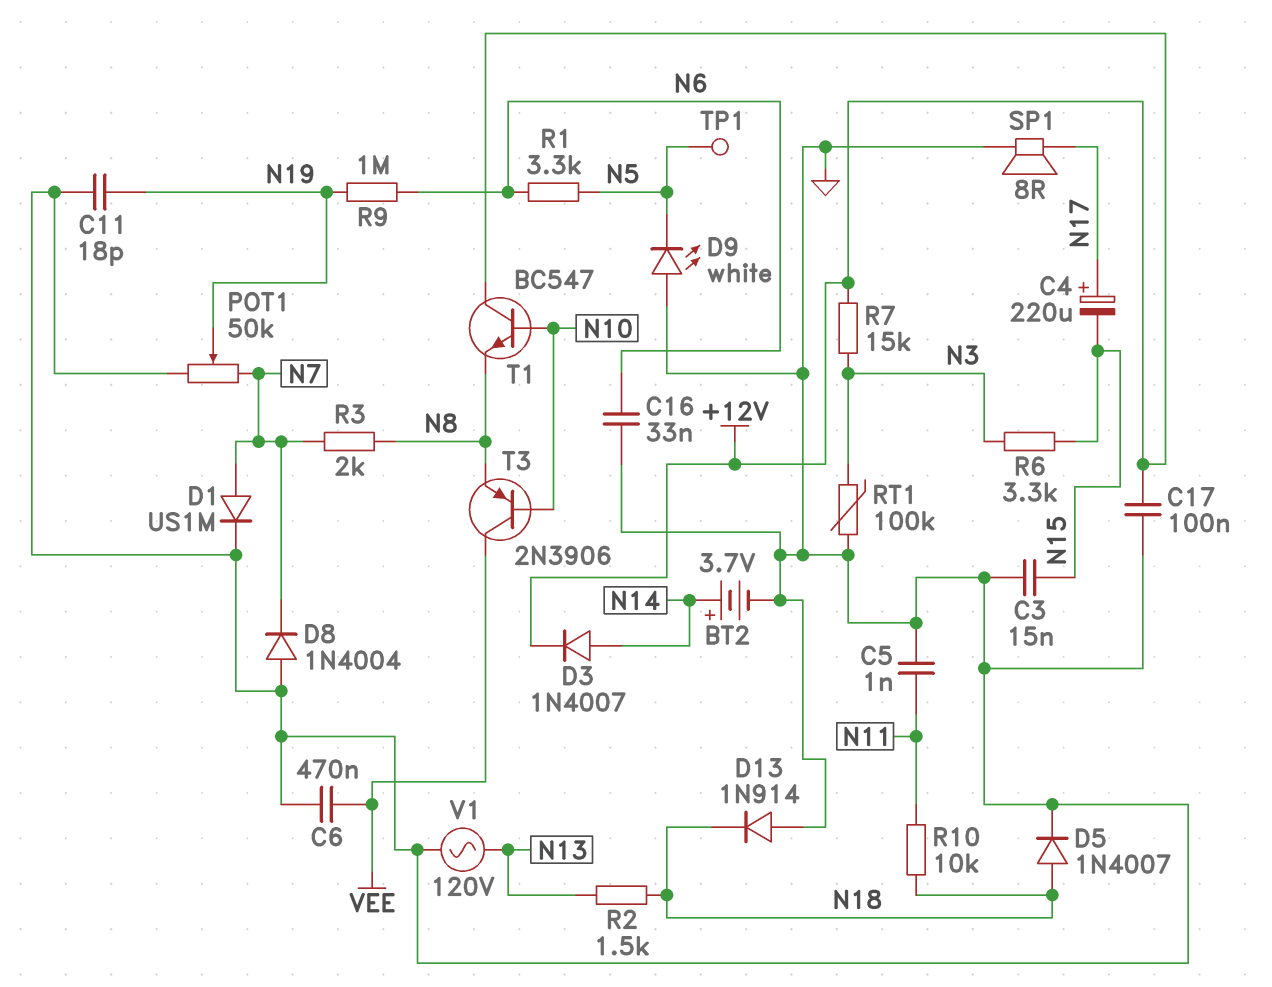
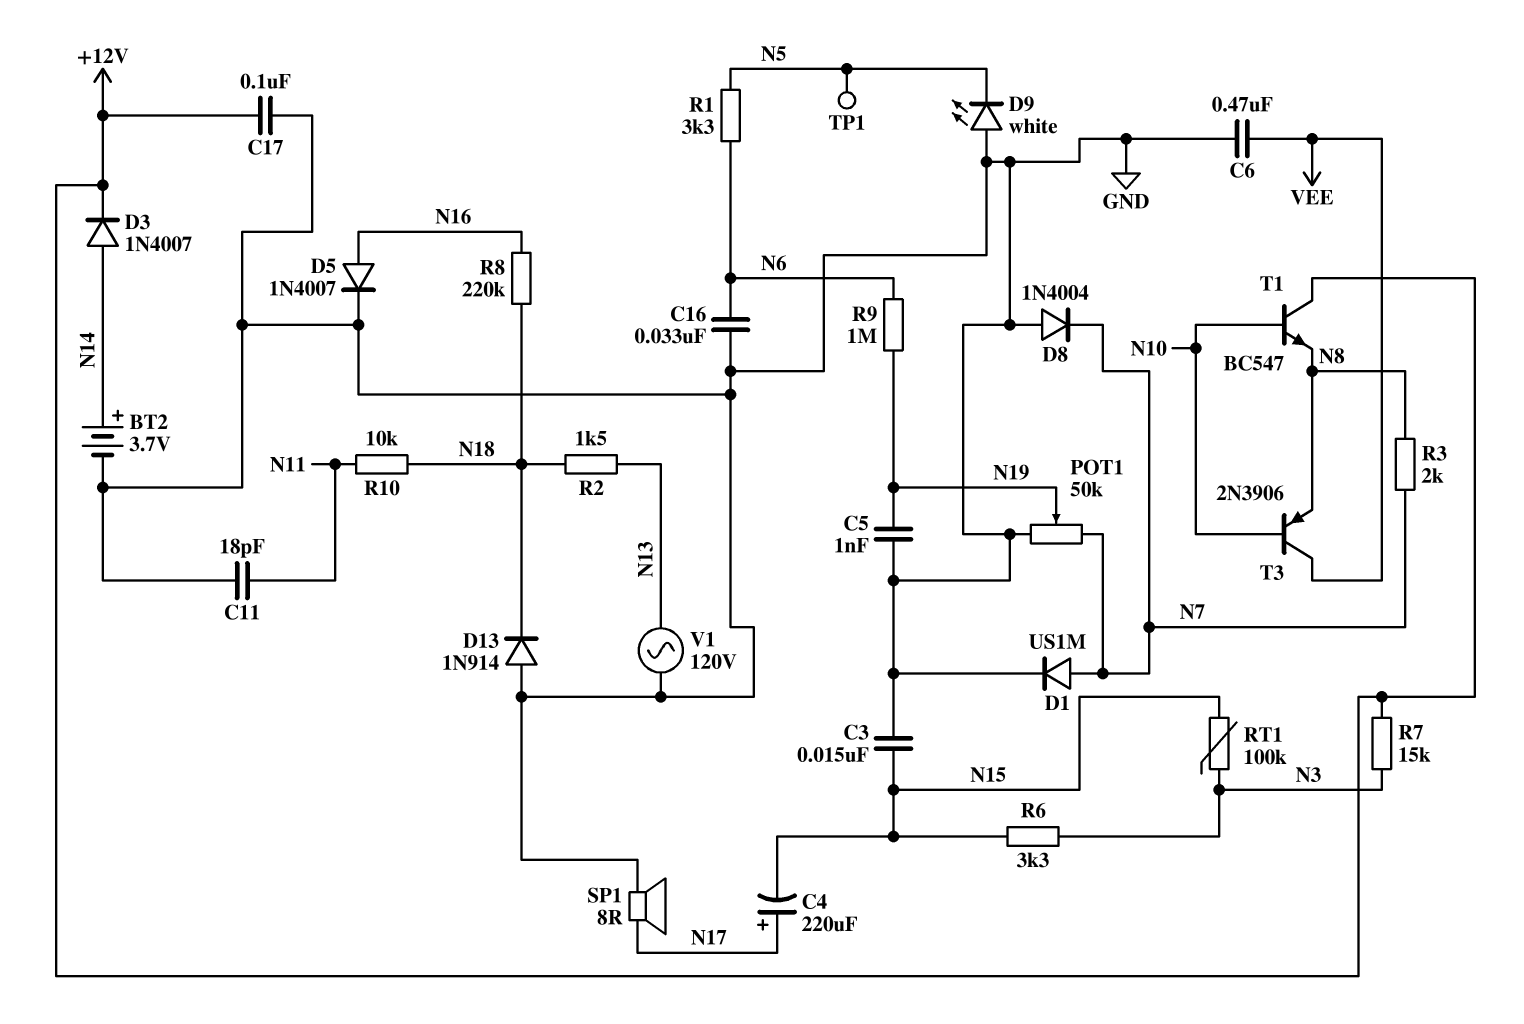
C5: 1nF (GND, N11) -> 1nF (GND, N19)
C11: 18pF (GND, N19) -> 18pF (GND, N11)
D5: diode 1N4007 (A N18, K GND) -> diode 1N4007 (A N16, K GND)
R8: none -> 220k (N16, N18)
RT1: 100k (GND, N3) -> 100k (N3, N15)

